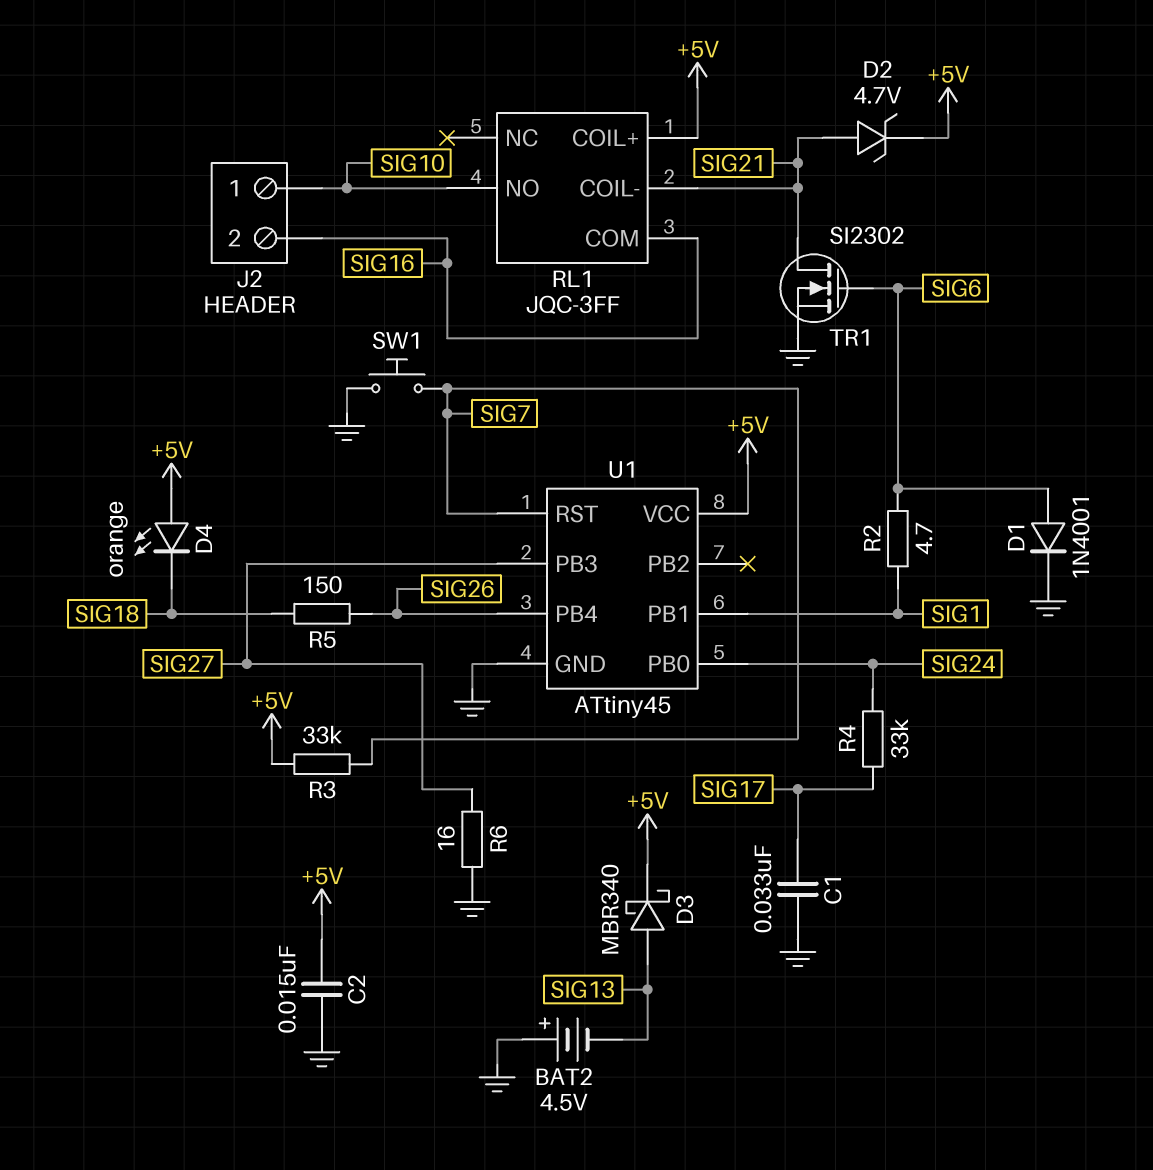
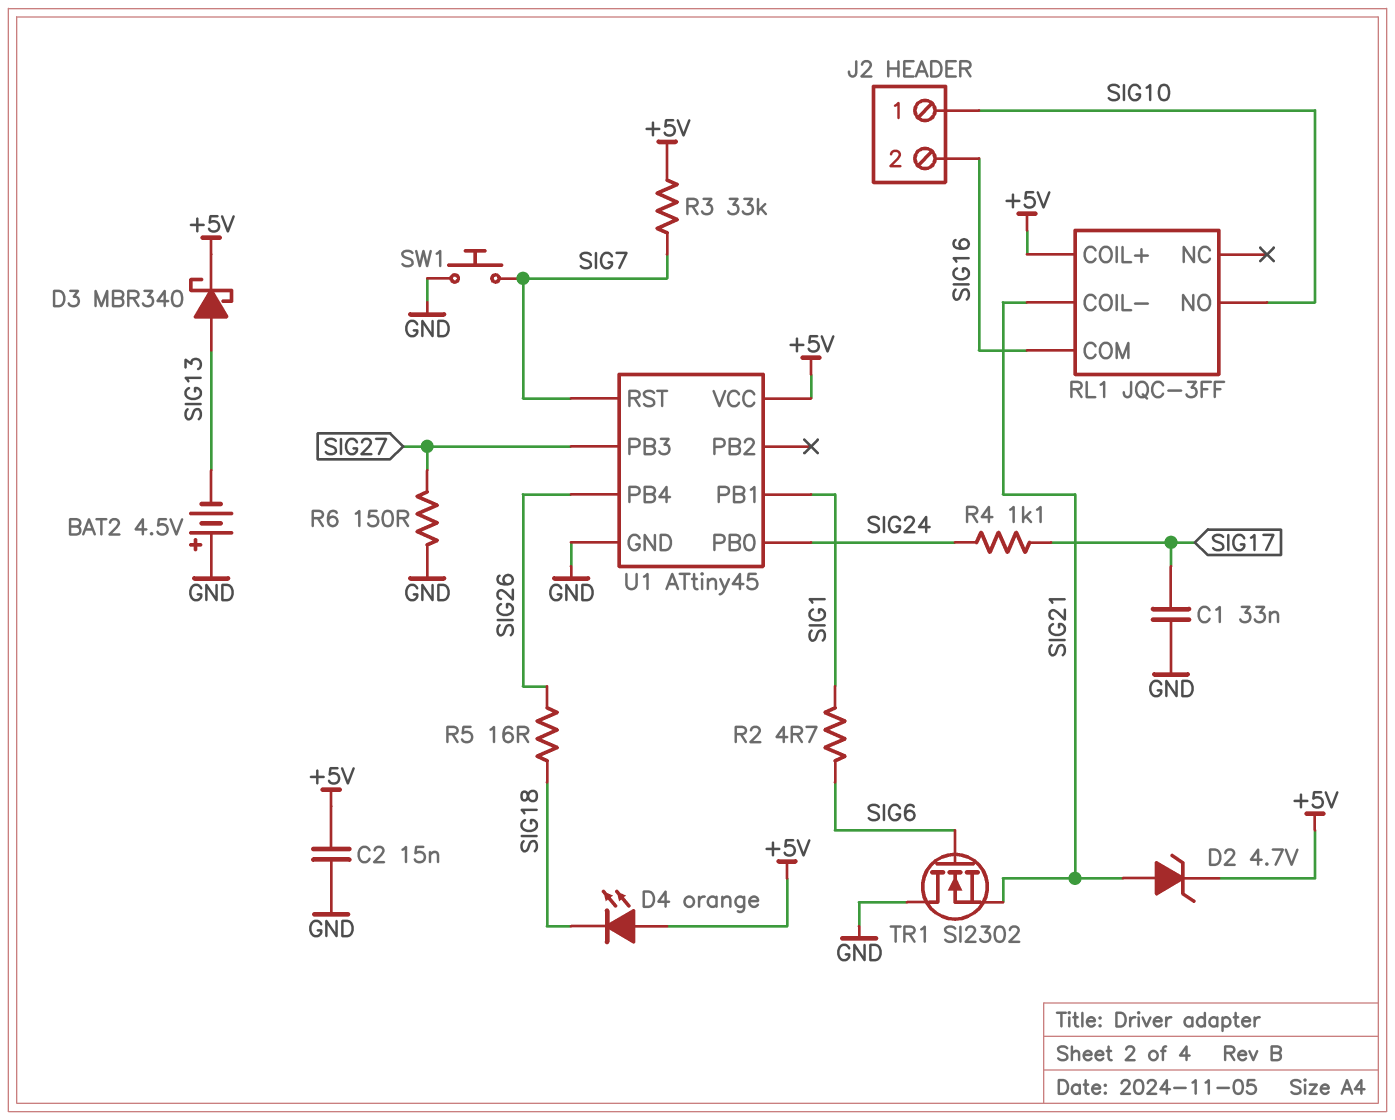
D1: diode 1N4001 (A SIG6, K GND) -> none
R4: 33k (SIG17, SIG24) -> 1.1k (SIG17, SIG24)
R5: 150 (SIG18, SIG26) -> 16 (SIG18, SIG26)
R6: 16 (GND, SIG27) -> 150 (GND, SIG27)
TR1: NMOS SI2302 (G SIG6, D SIG21, S GND) -> NMOS SI2302 (G SIG6, D GND, S SIG21)

